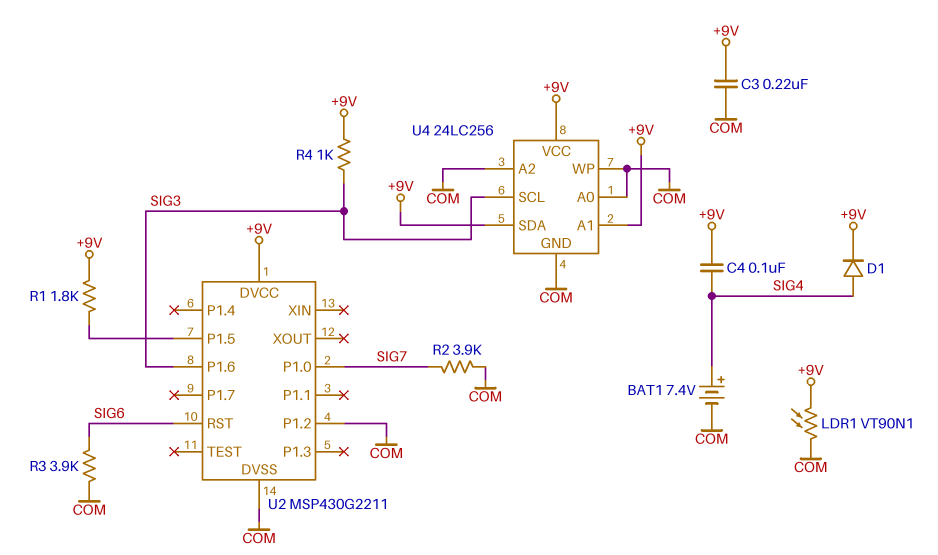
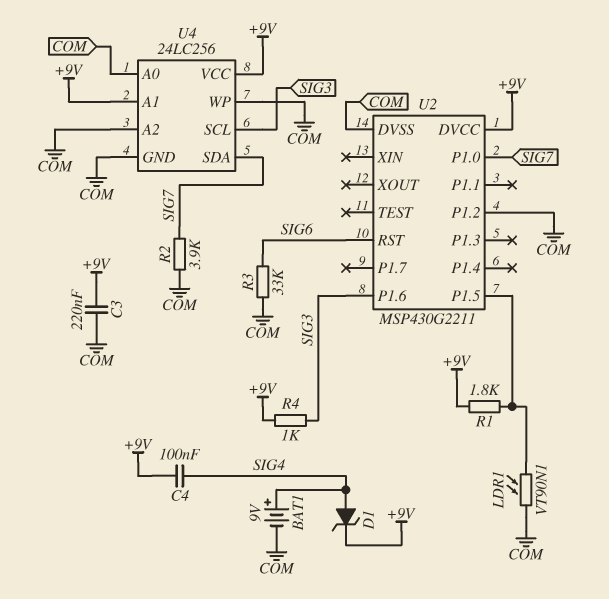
BAT1: 7.4V (plus SIG4, minus COM) -> 9V (plus SIG4, minus COM)
D1: diode (A SIG4, K +9V) -> zener (A SIG4, K +9V)
LDR1: VT90N1 (+9V, COM) -> VT90N1 (COM, U2/P1.5)
R3: 3.9k (COM, SIG6) -> 33k (COM, SIG6)
U4 pin SDA: +9V -> SIG7

